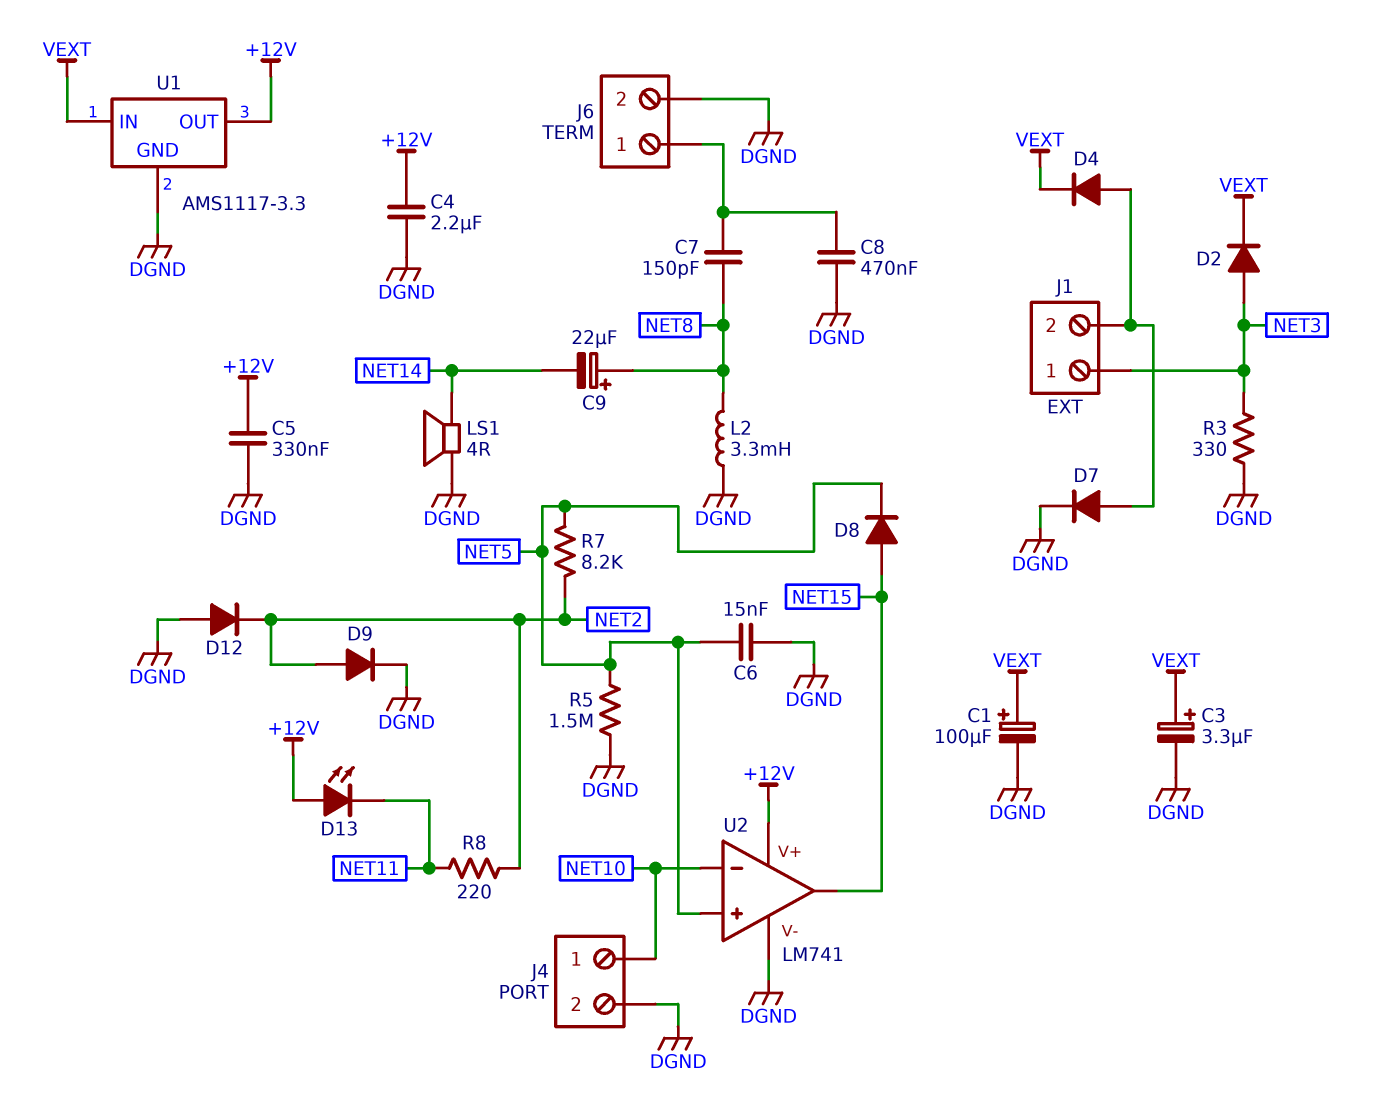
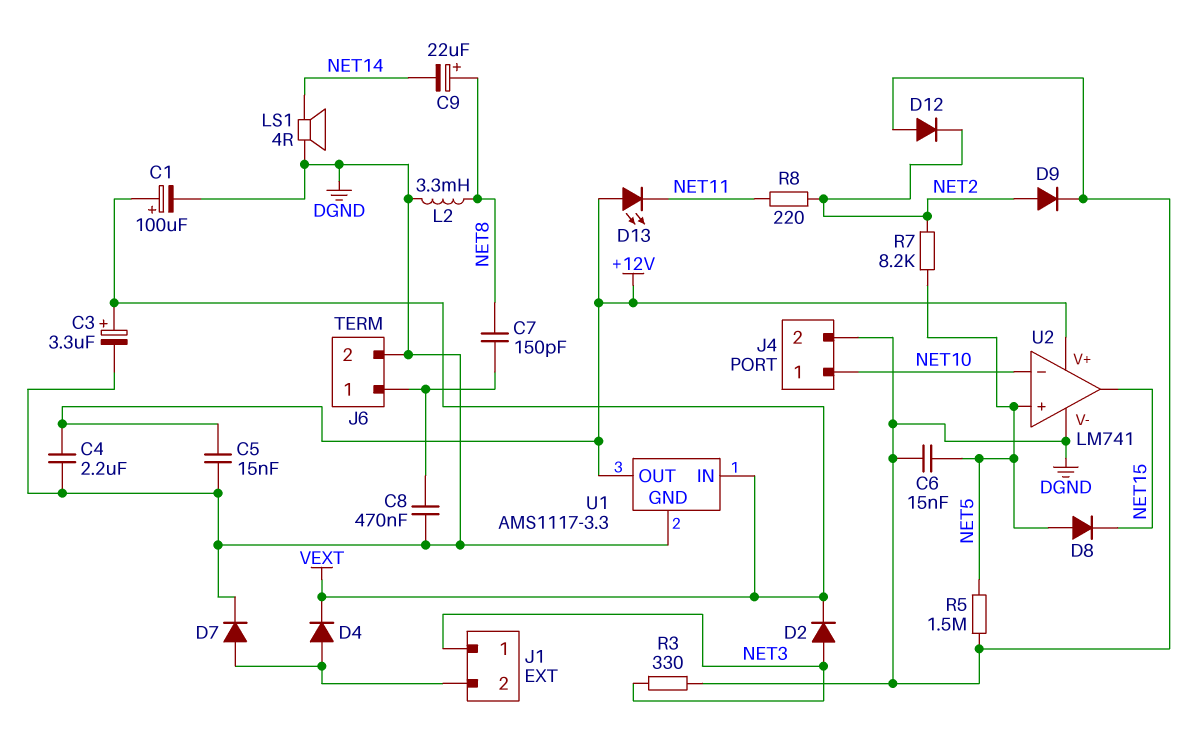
C5: 330nF (+12V, DGND) -> 15nF (+12V, DGND)
D8: diode (A NET15, K NET5) -> diode (A NET5, K NET15)

